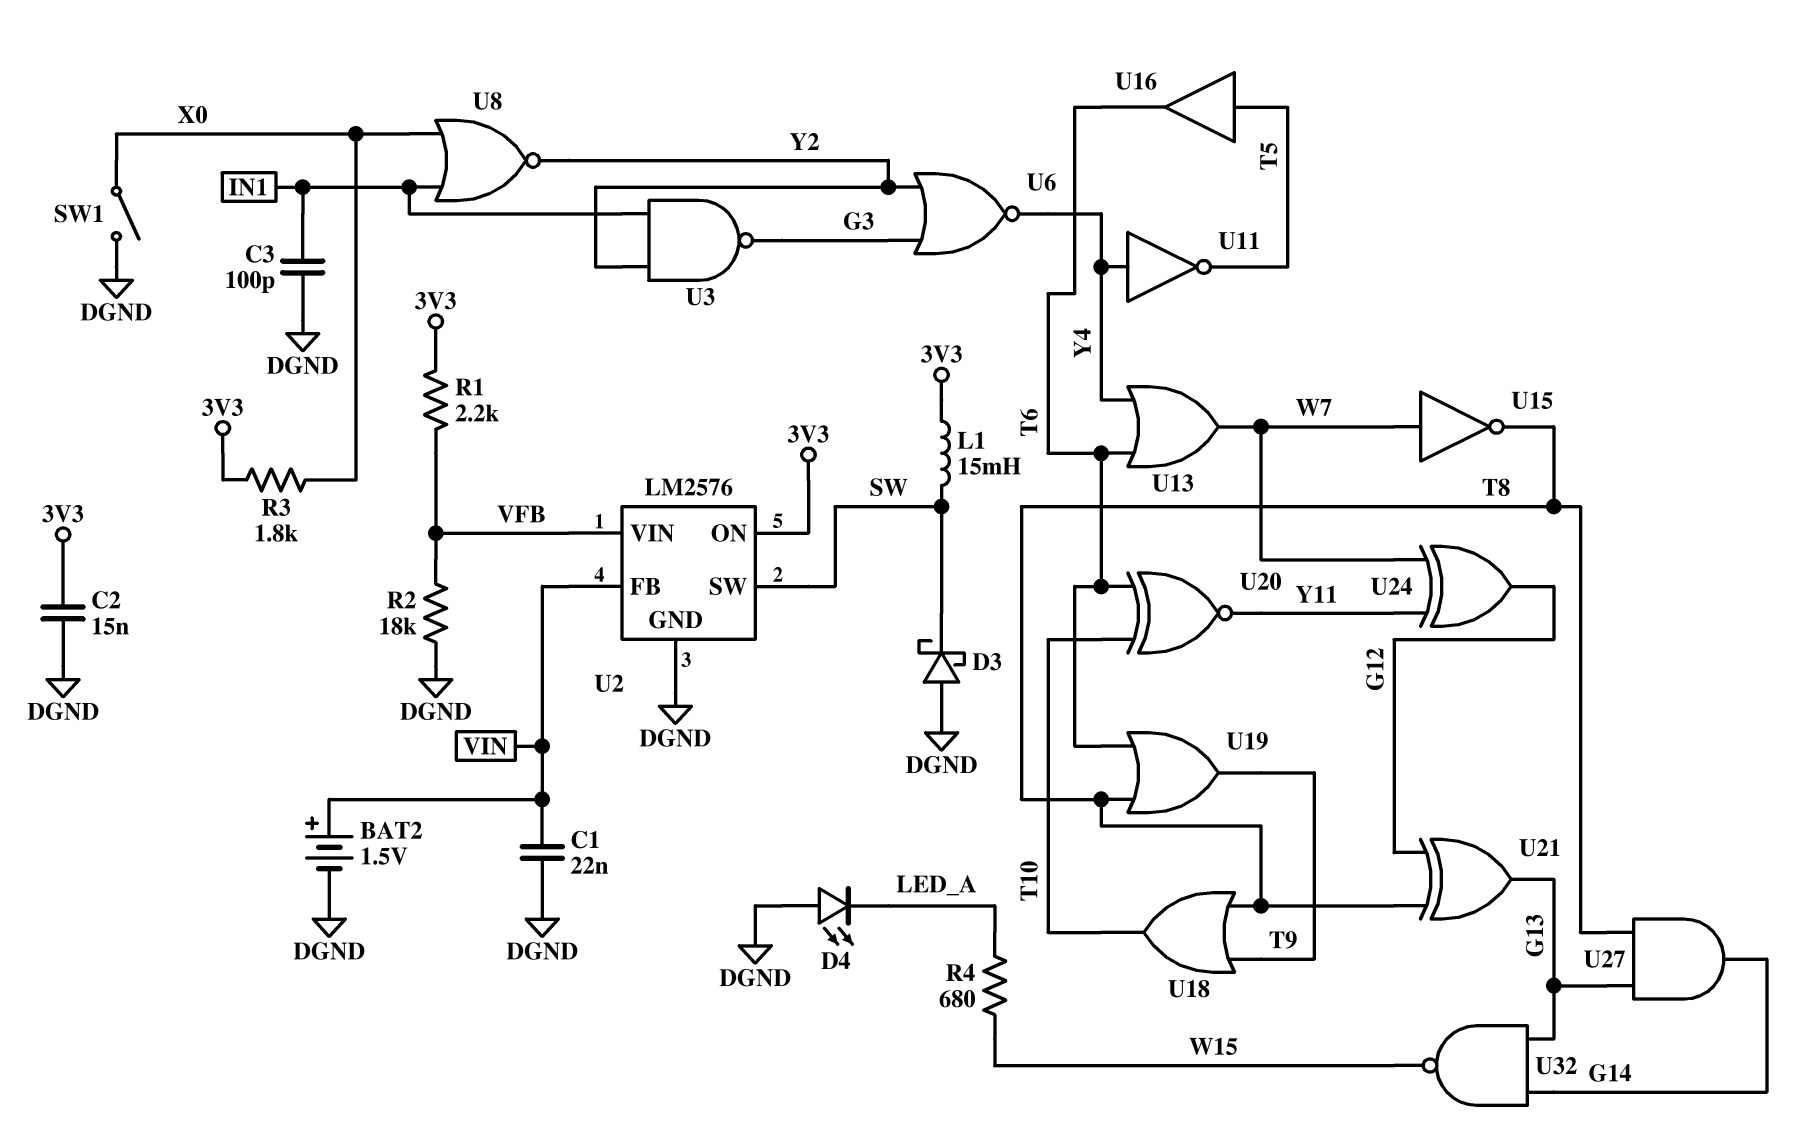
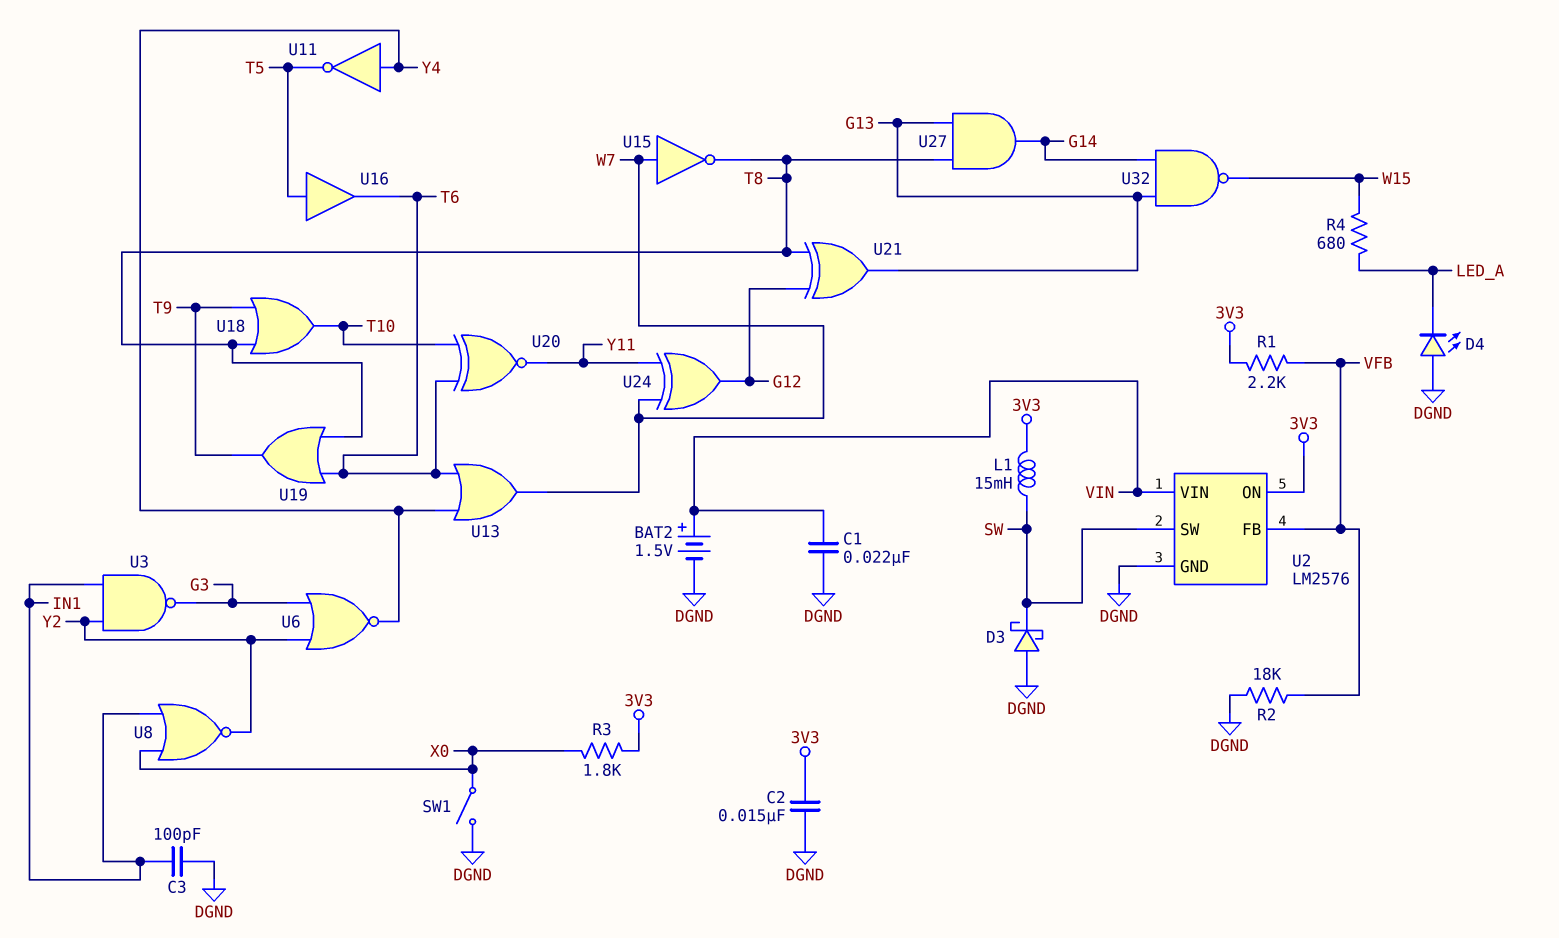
U2 pin FB: VIN -> VFB
U2 pin VIN: VFB -> VIN

